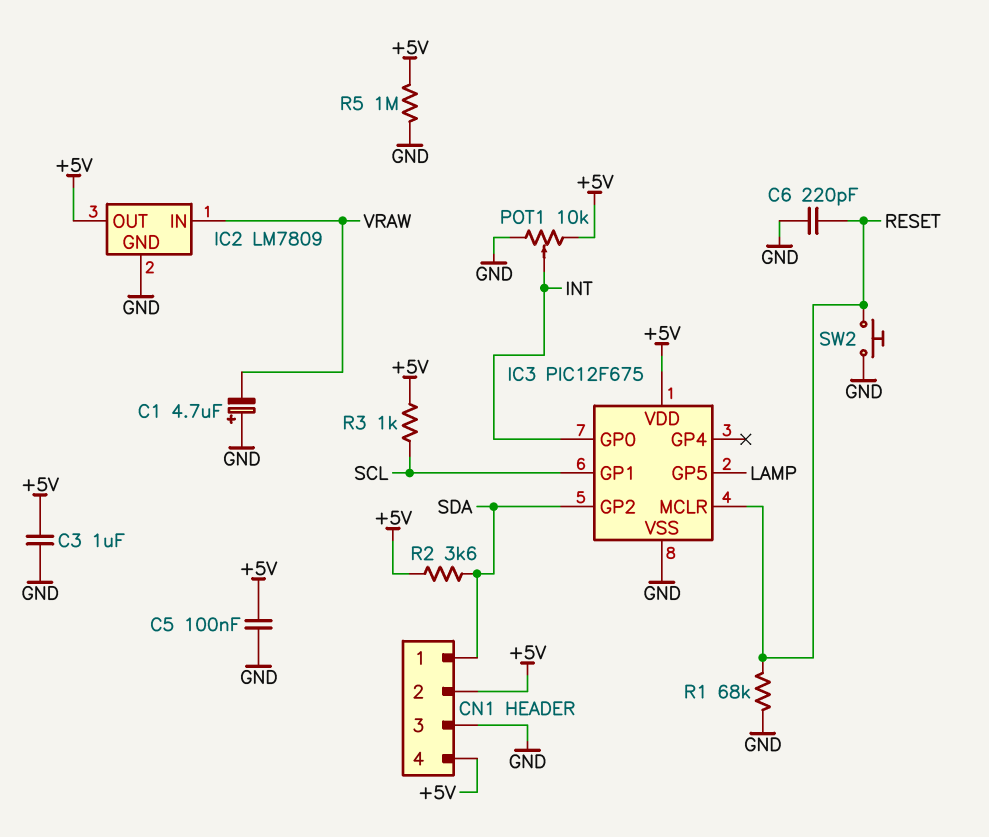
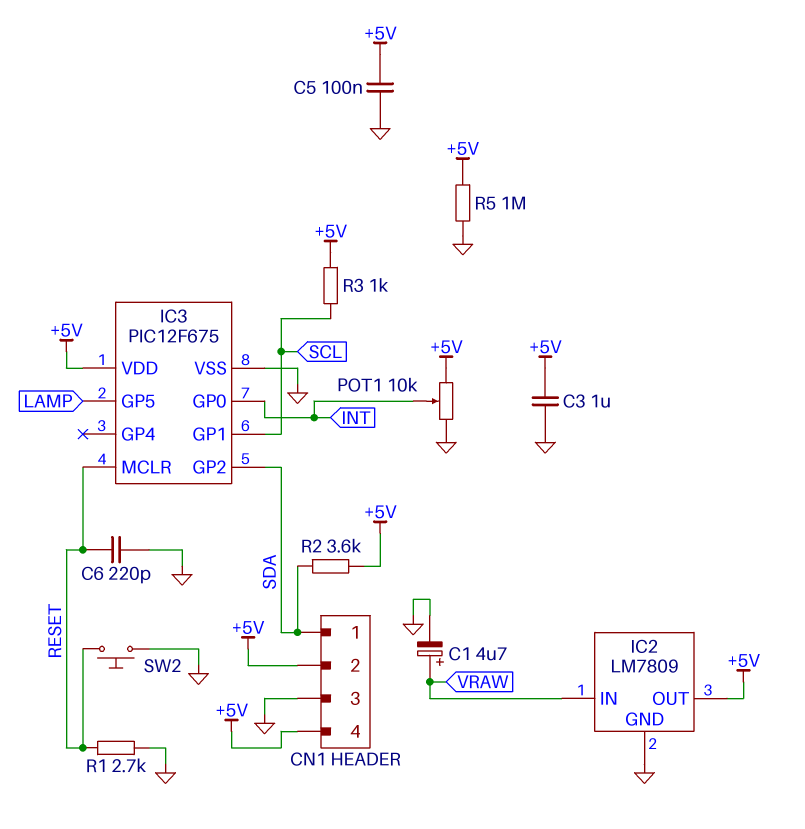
C1: 4.7uF (plus GND, minus VRAW) -> 4.7uF (plus VRAW, minus GND)
R1: 68k (GND, RESET) -> 2.7k (GND, RESET)

